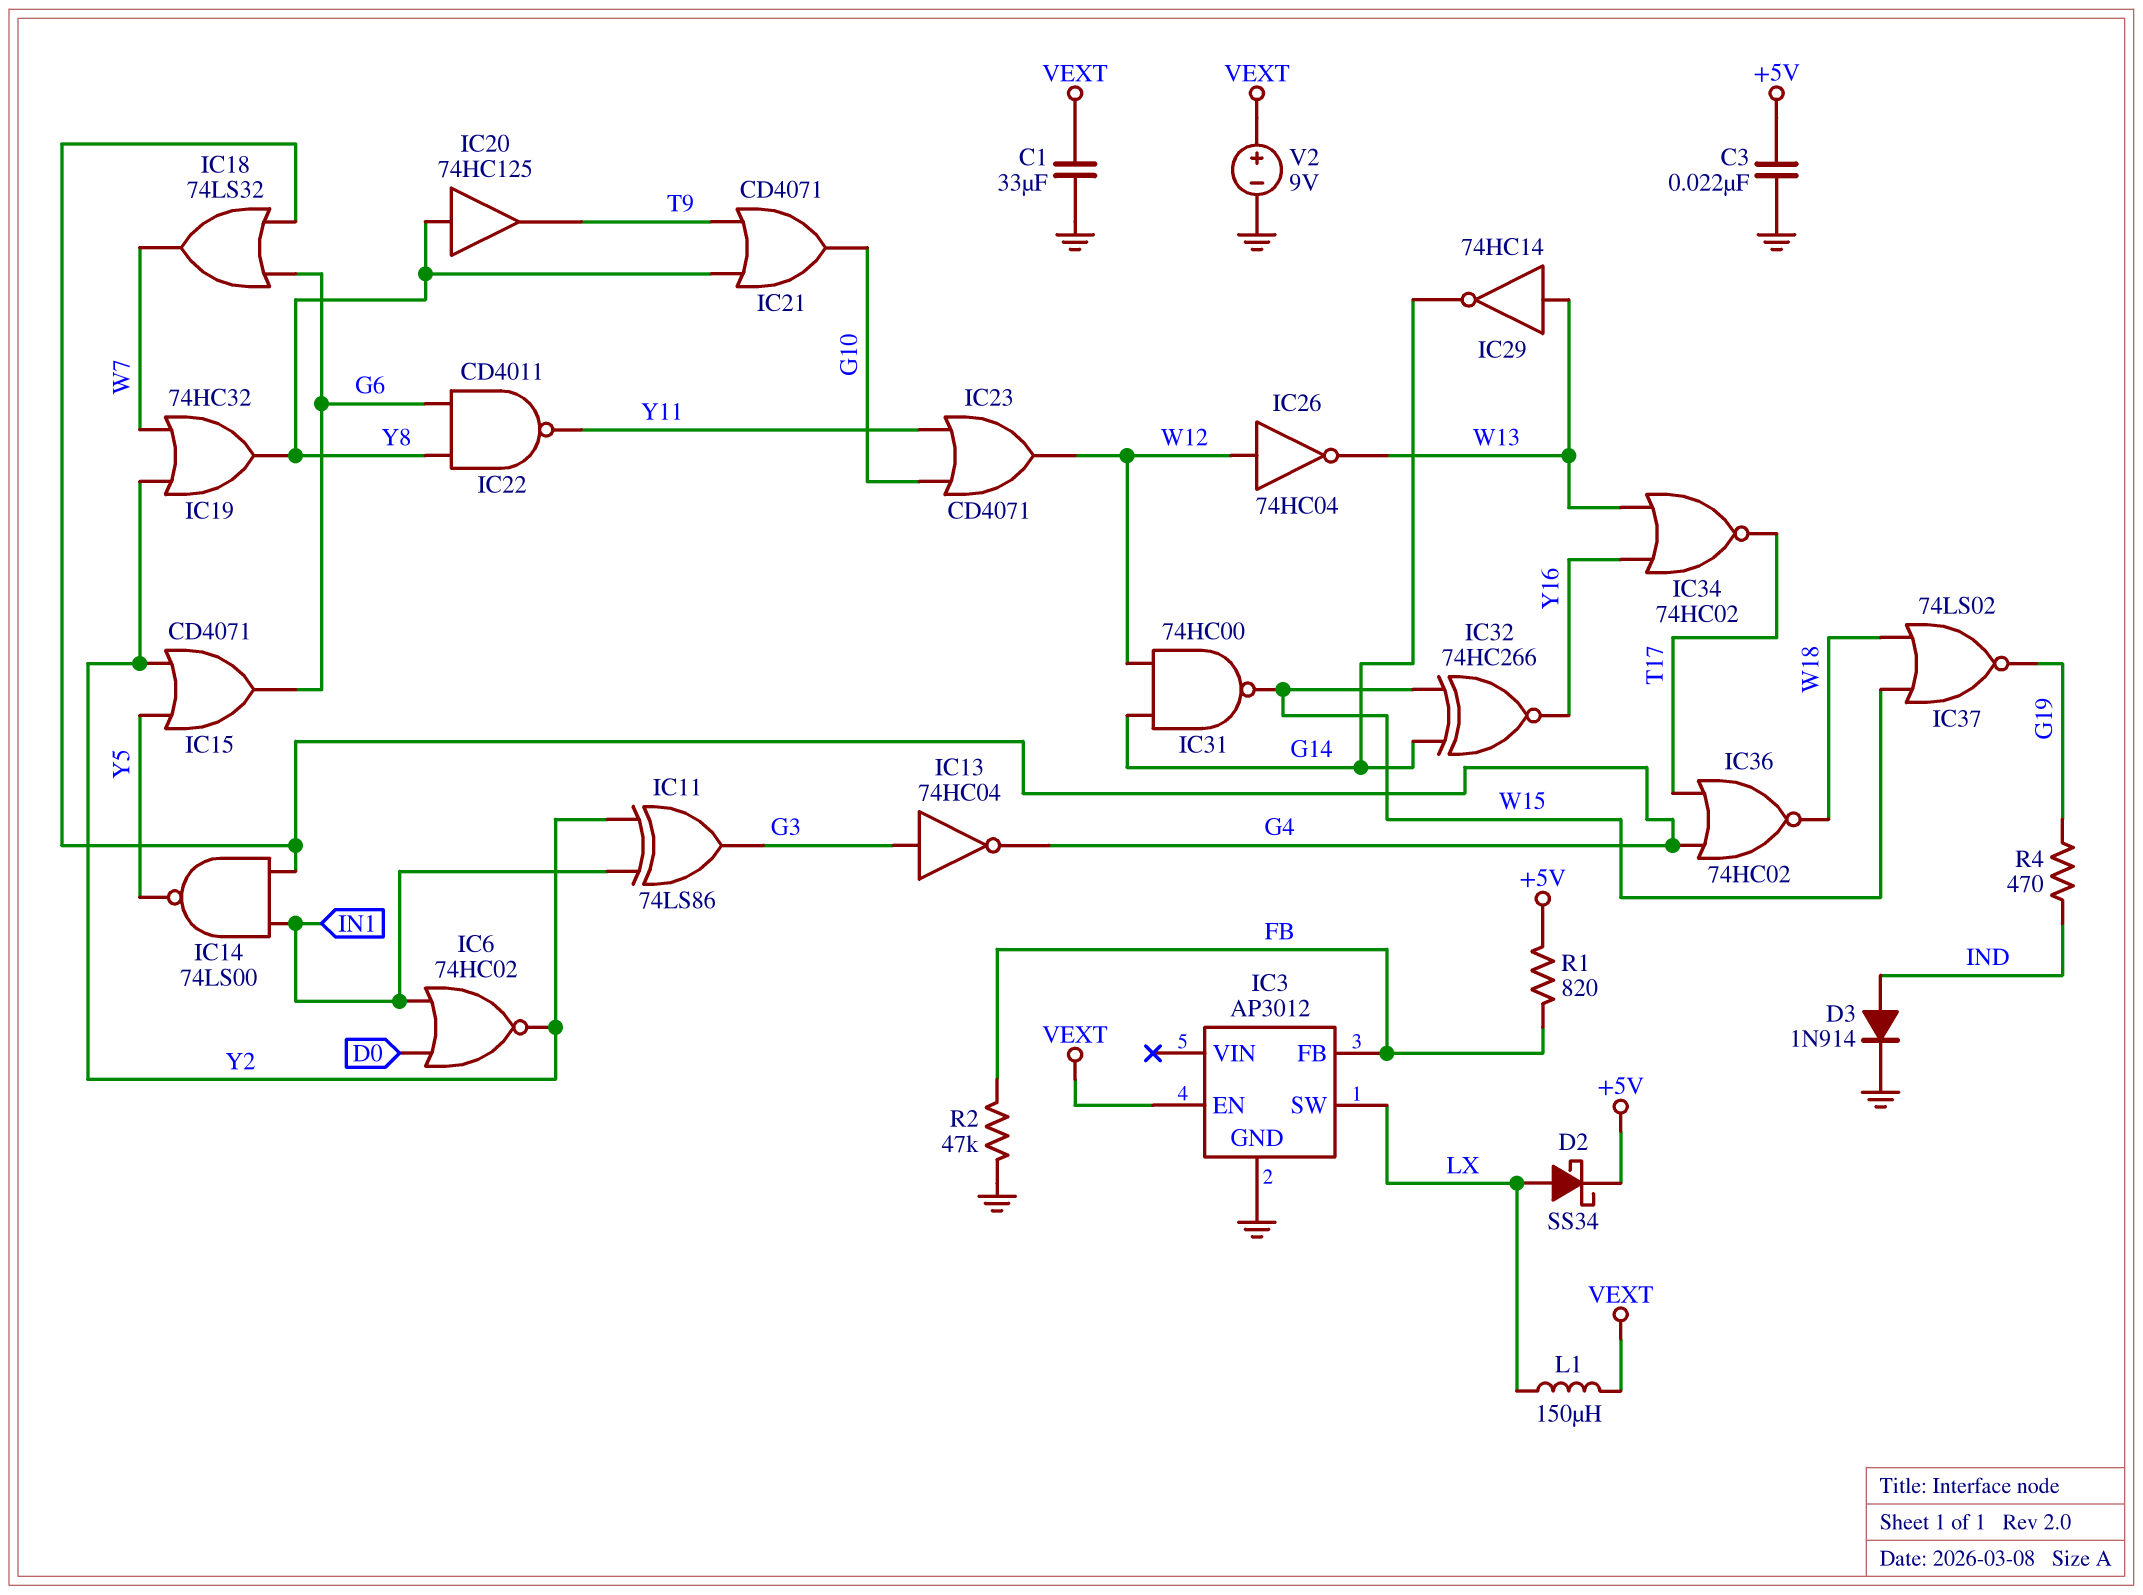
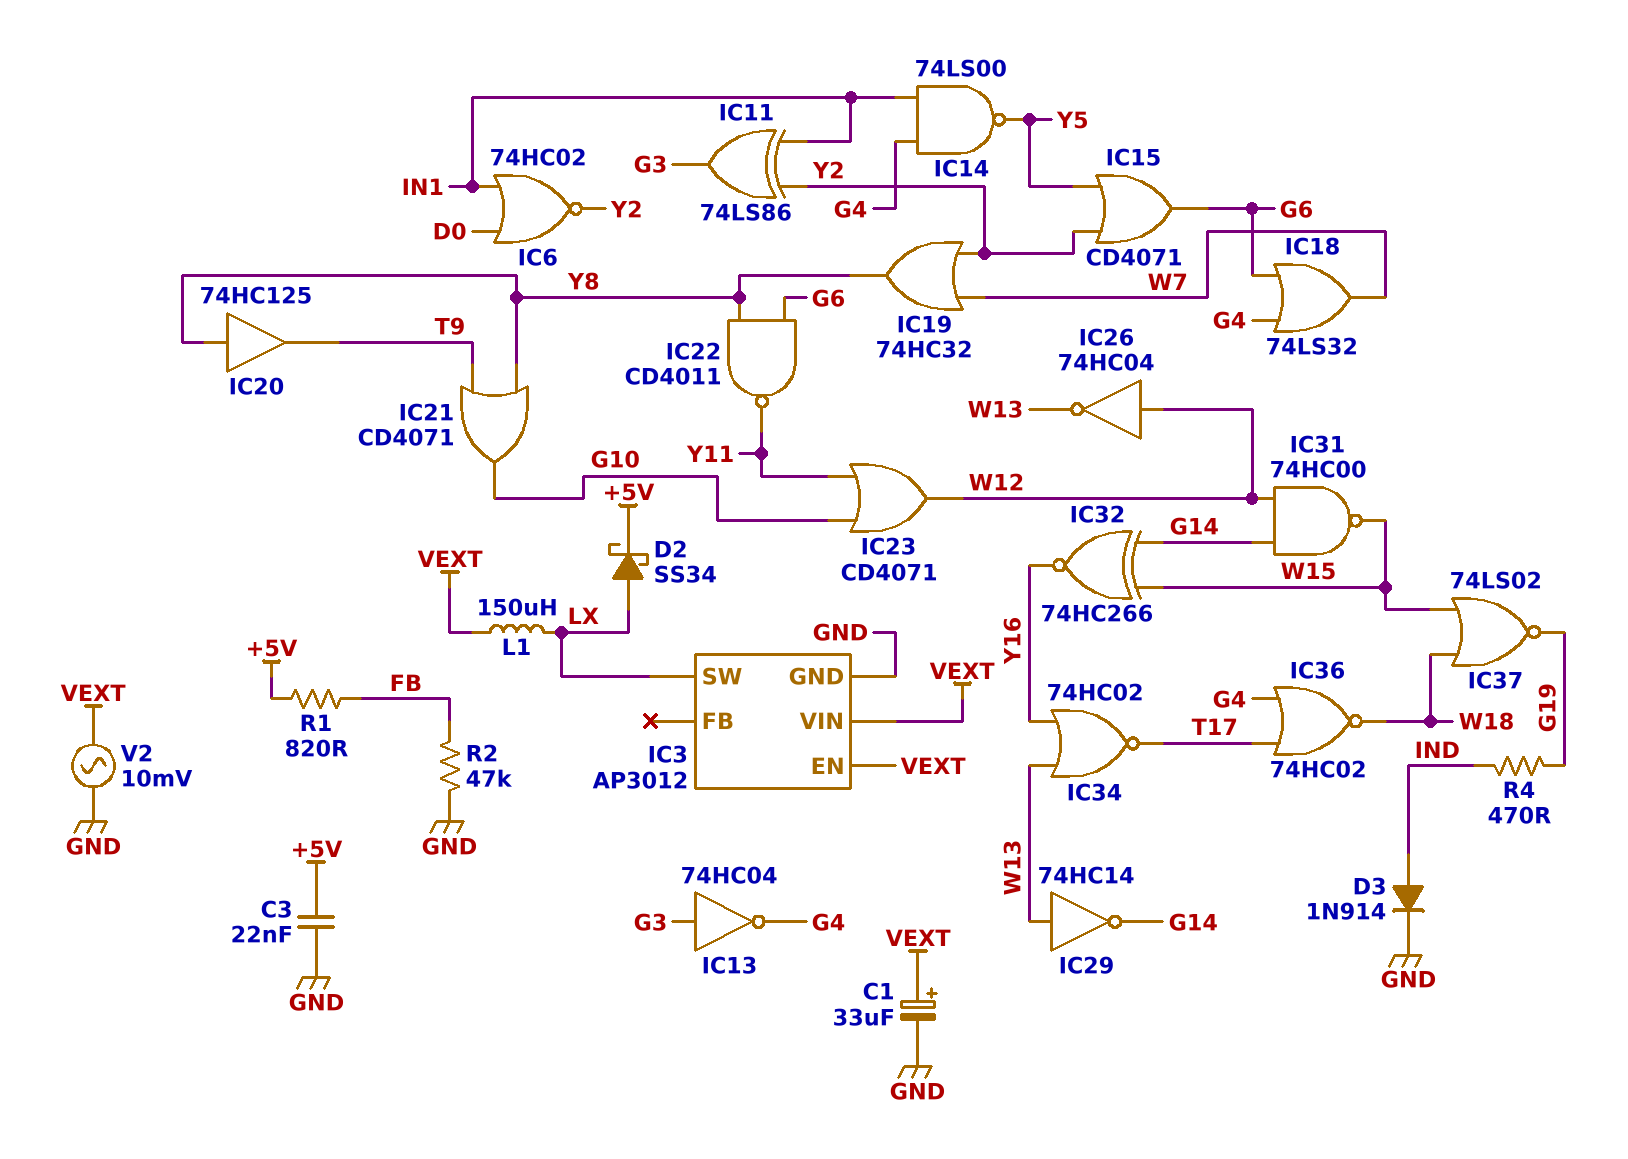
C1: 33uF (GND, VEXT) -> 33uF (plus VEXT, minus GND)
IC3 pin FB: FB -> none
IC3 pin VIN: none -> VEXT
V2: 9V (plus VEXT, minus GND) -> AC 10mV (GND, VEXT)

